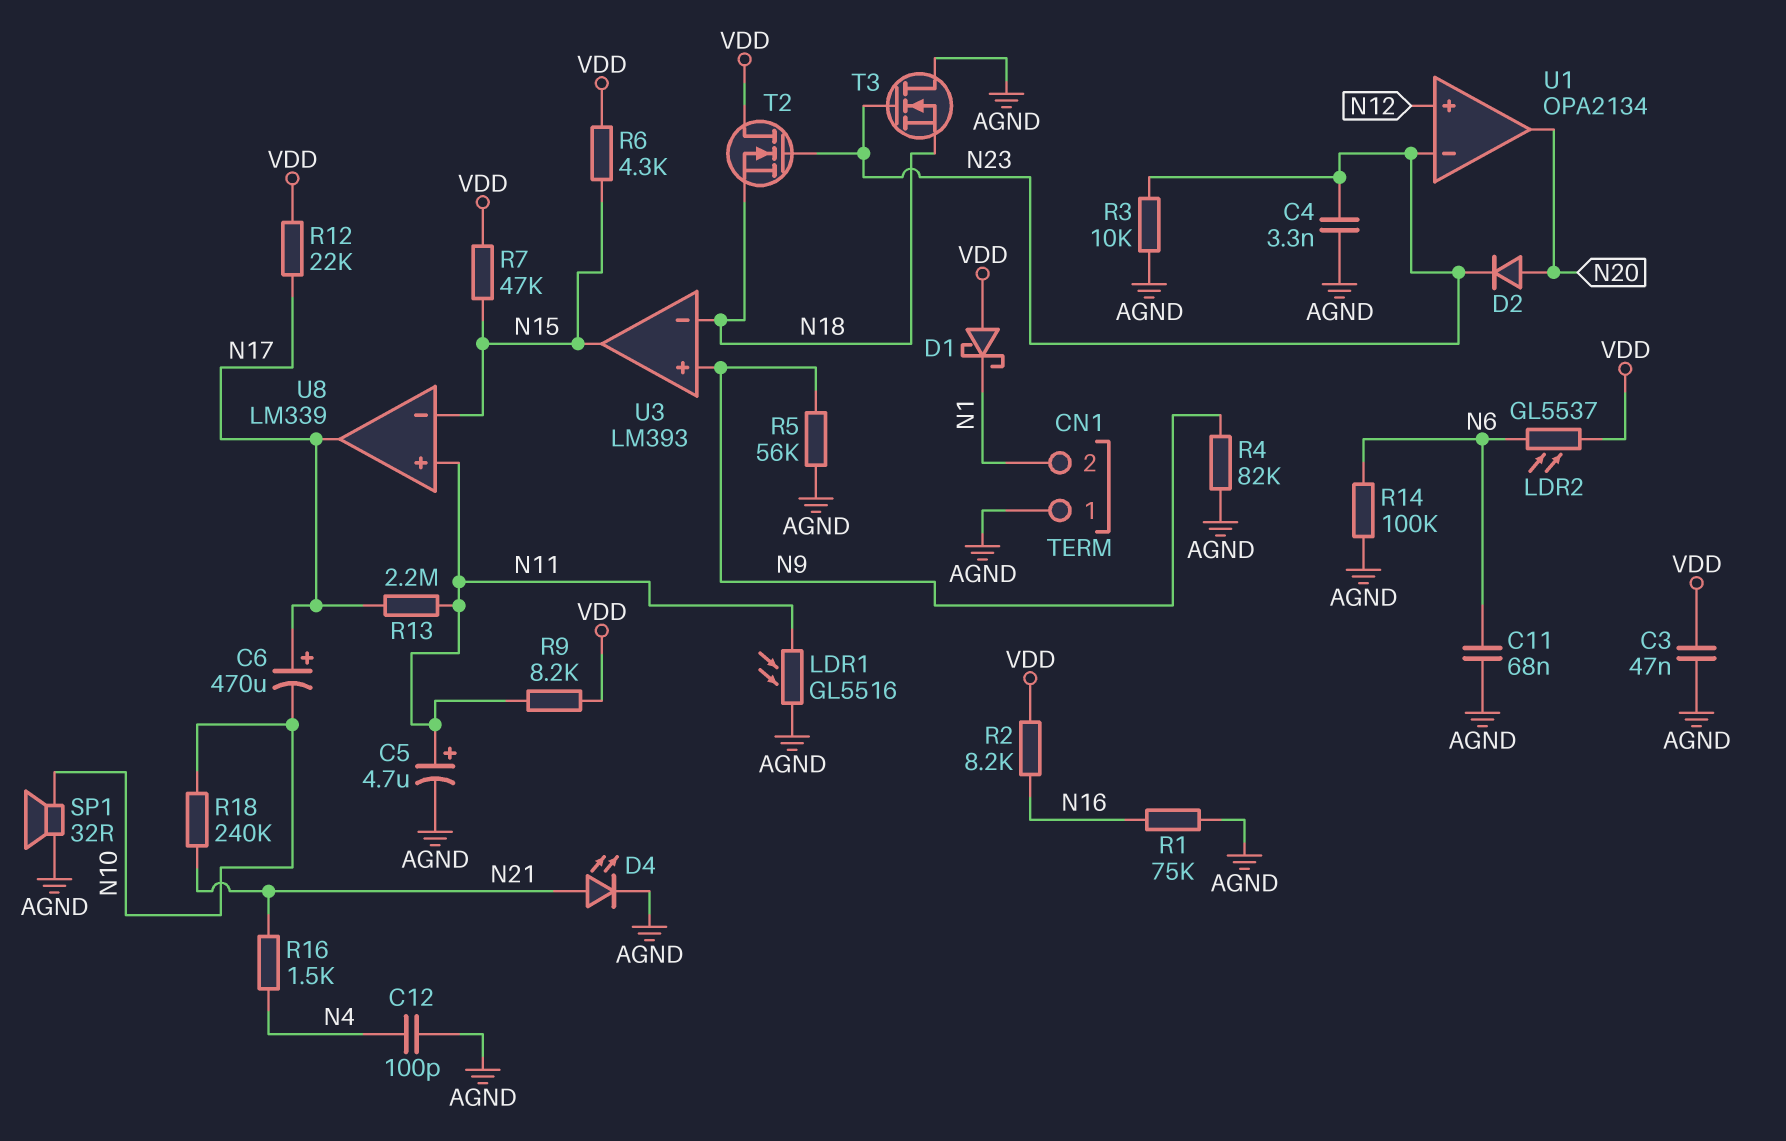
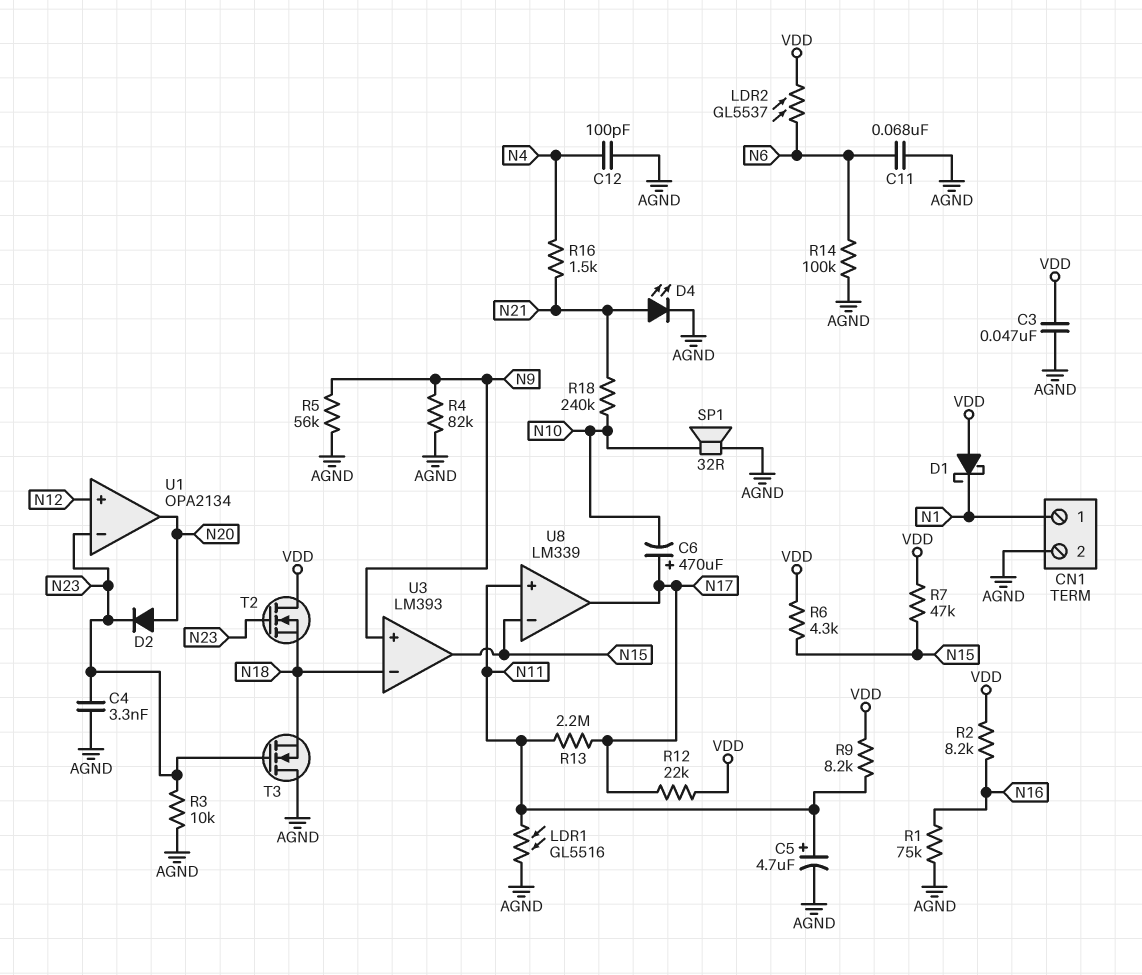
CN1 pin 1: AGND -> N1
CN1 pin 2: N1 -> AGND

